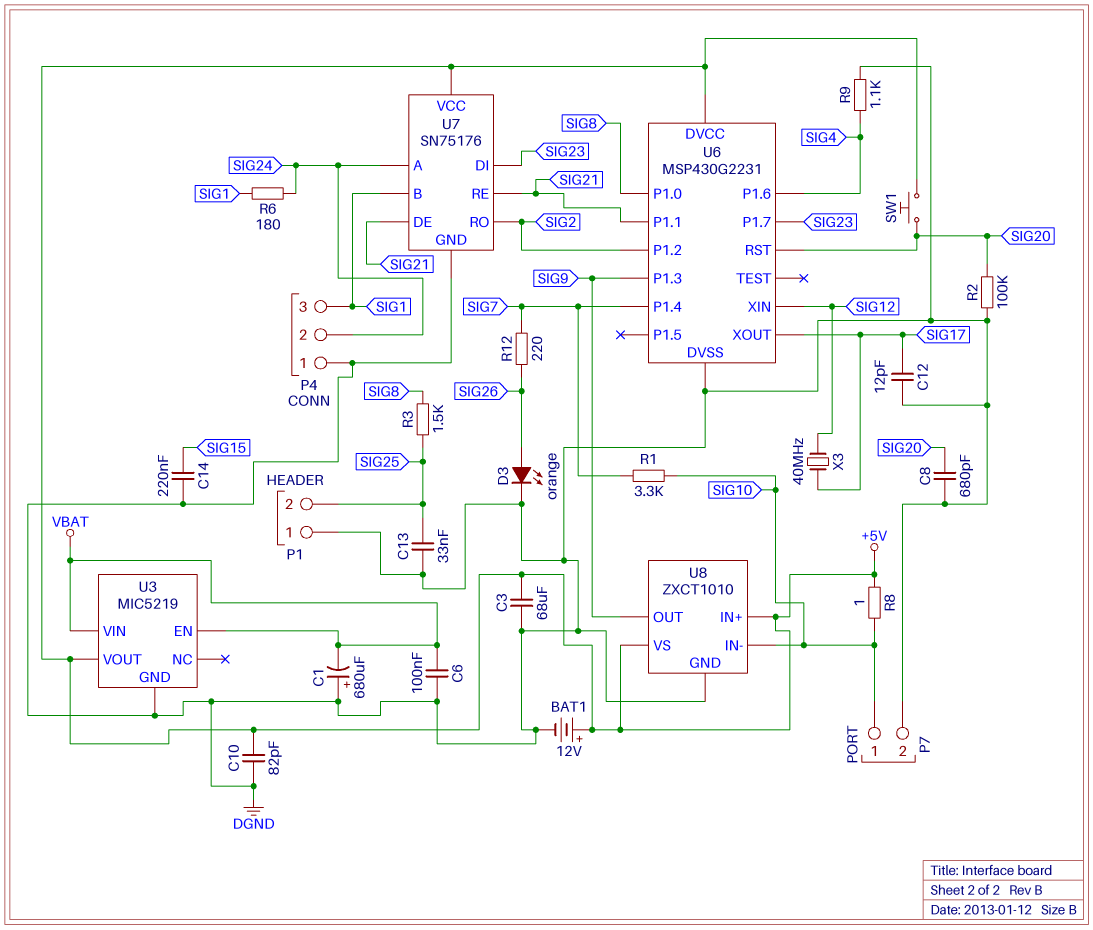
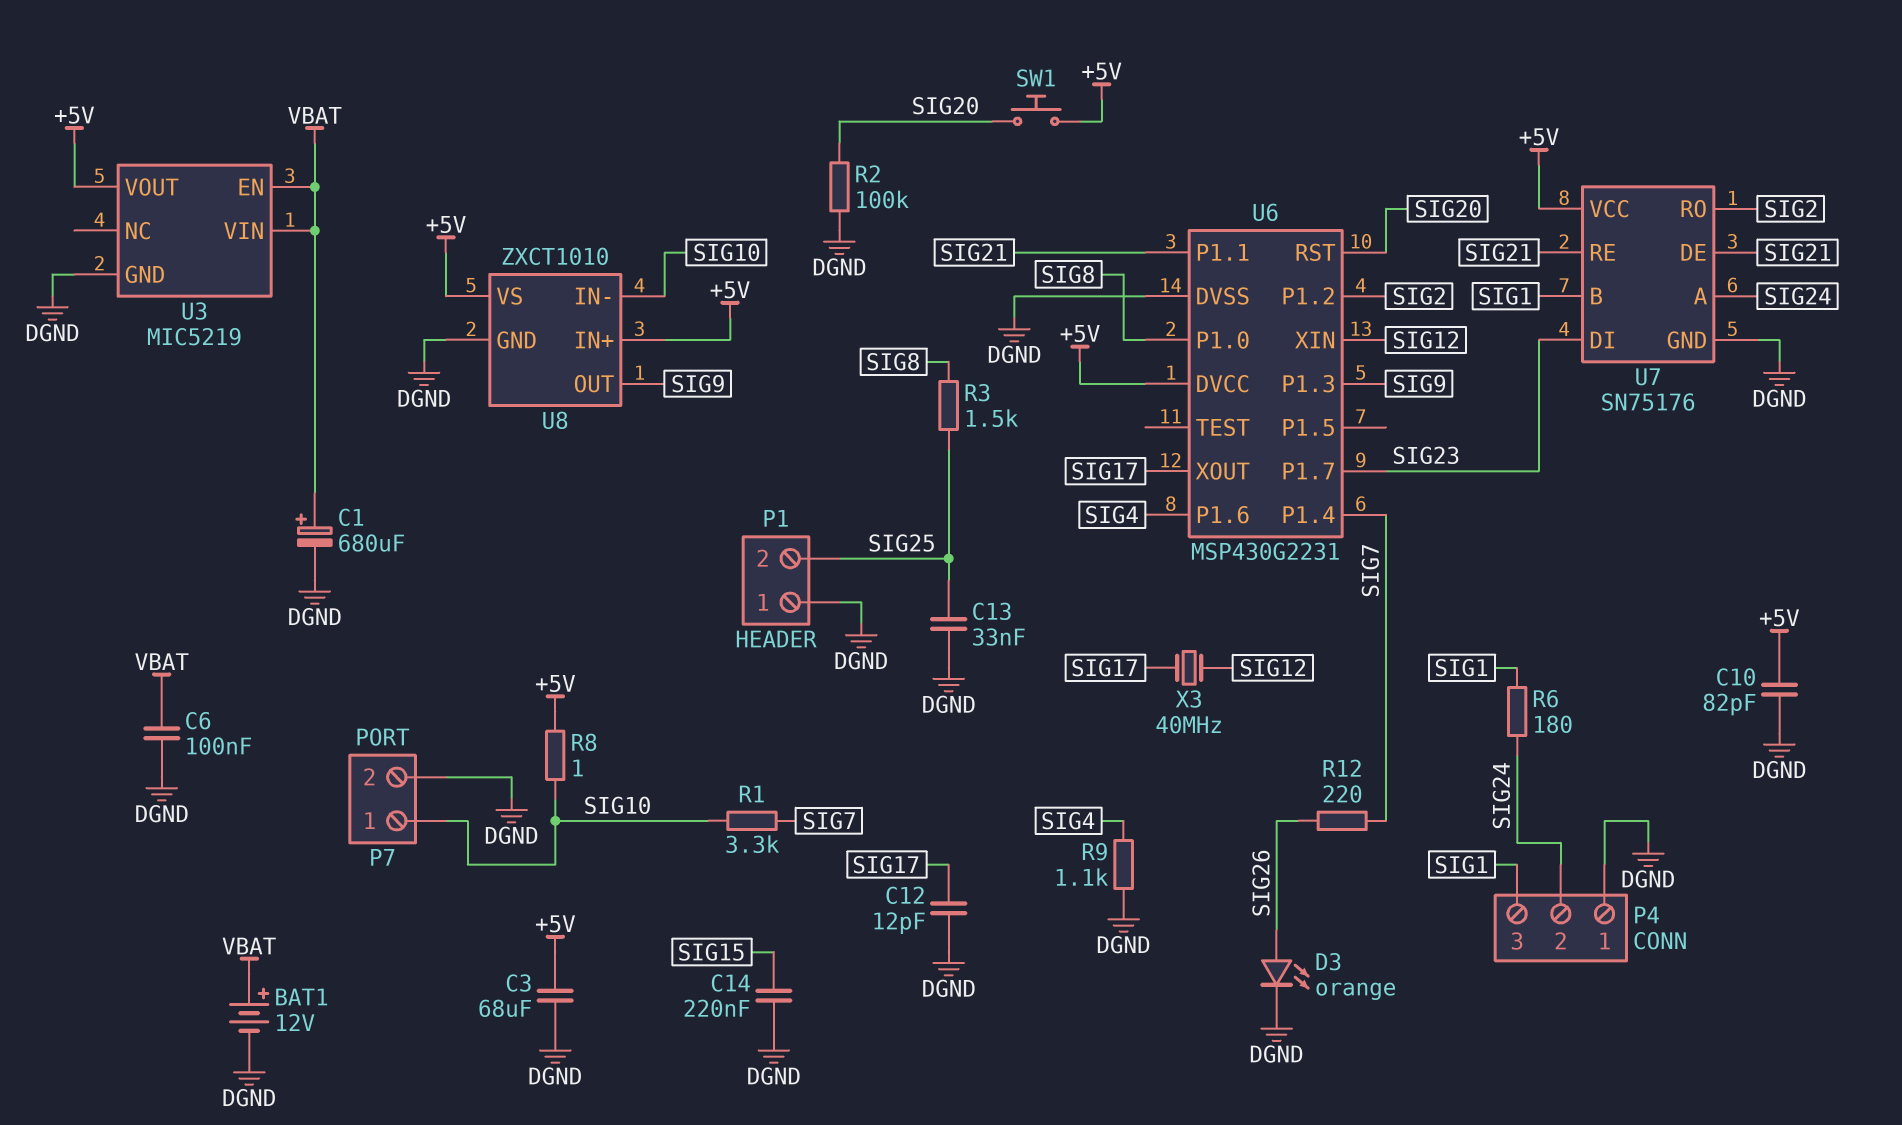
BAT1: 12V (plus +5V, minus DGND) -> 12V (plus VBAT, minus DGND)
C1: 680uF (plus DGND, minus VBAT) -> 680uF (plus VBAT, minus DGND)
C8: 680pF (DGND, SIG20) -> none

